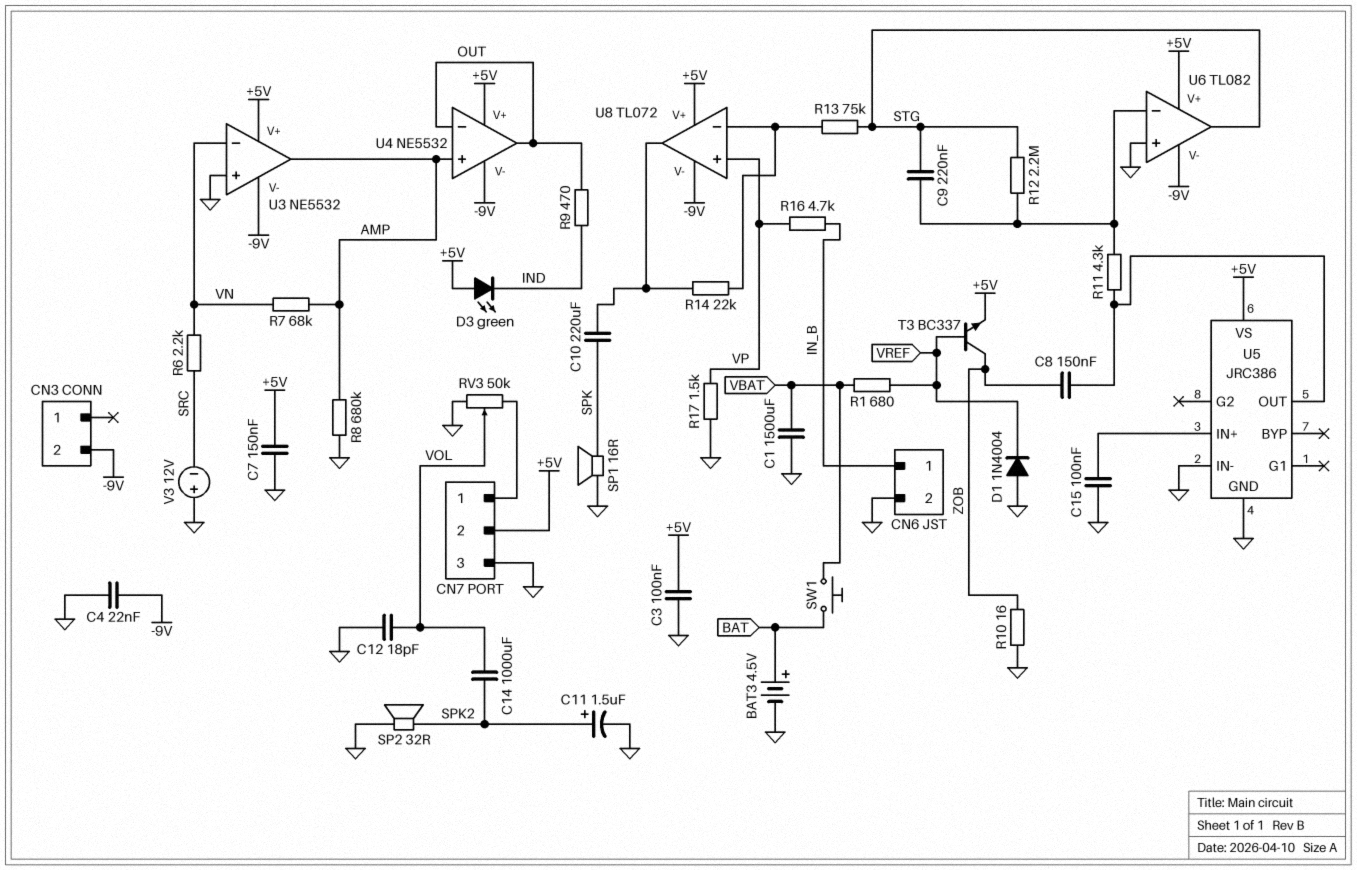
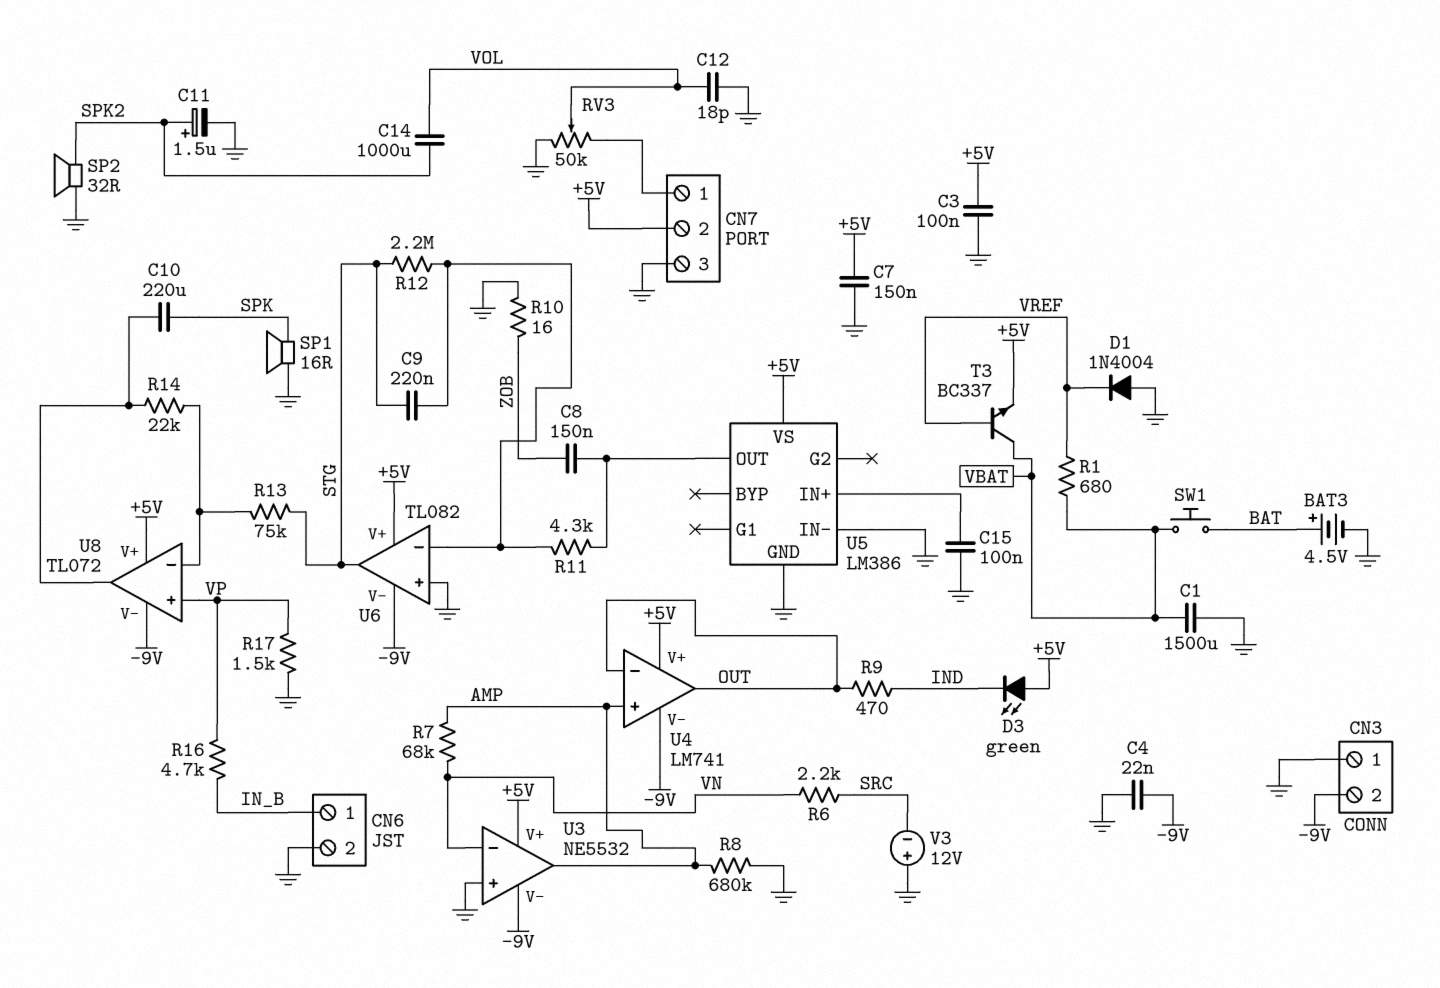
CN3 pin 1: none -> GND
T3: NPN BC337 (B VREF, C ZOB, E +5V) -> NPN BC337 (B VREF, C VBAT, E +5V)
U4: NE5532 -> LM741
U5: JRC386 -> LM386

